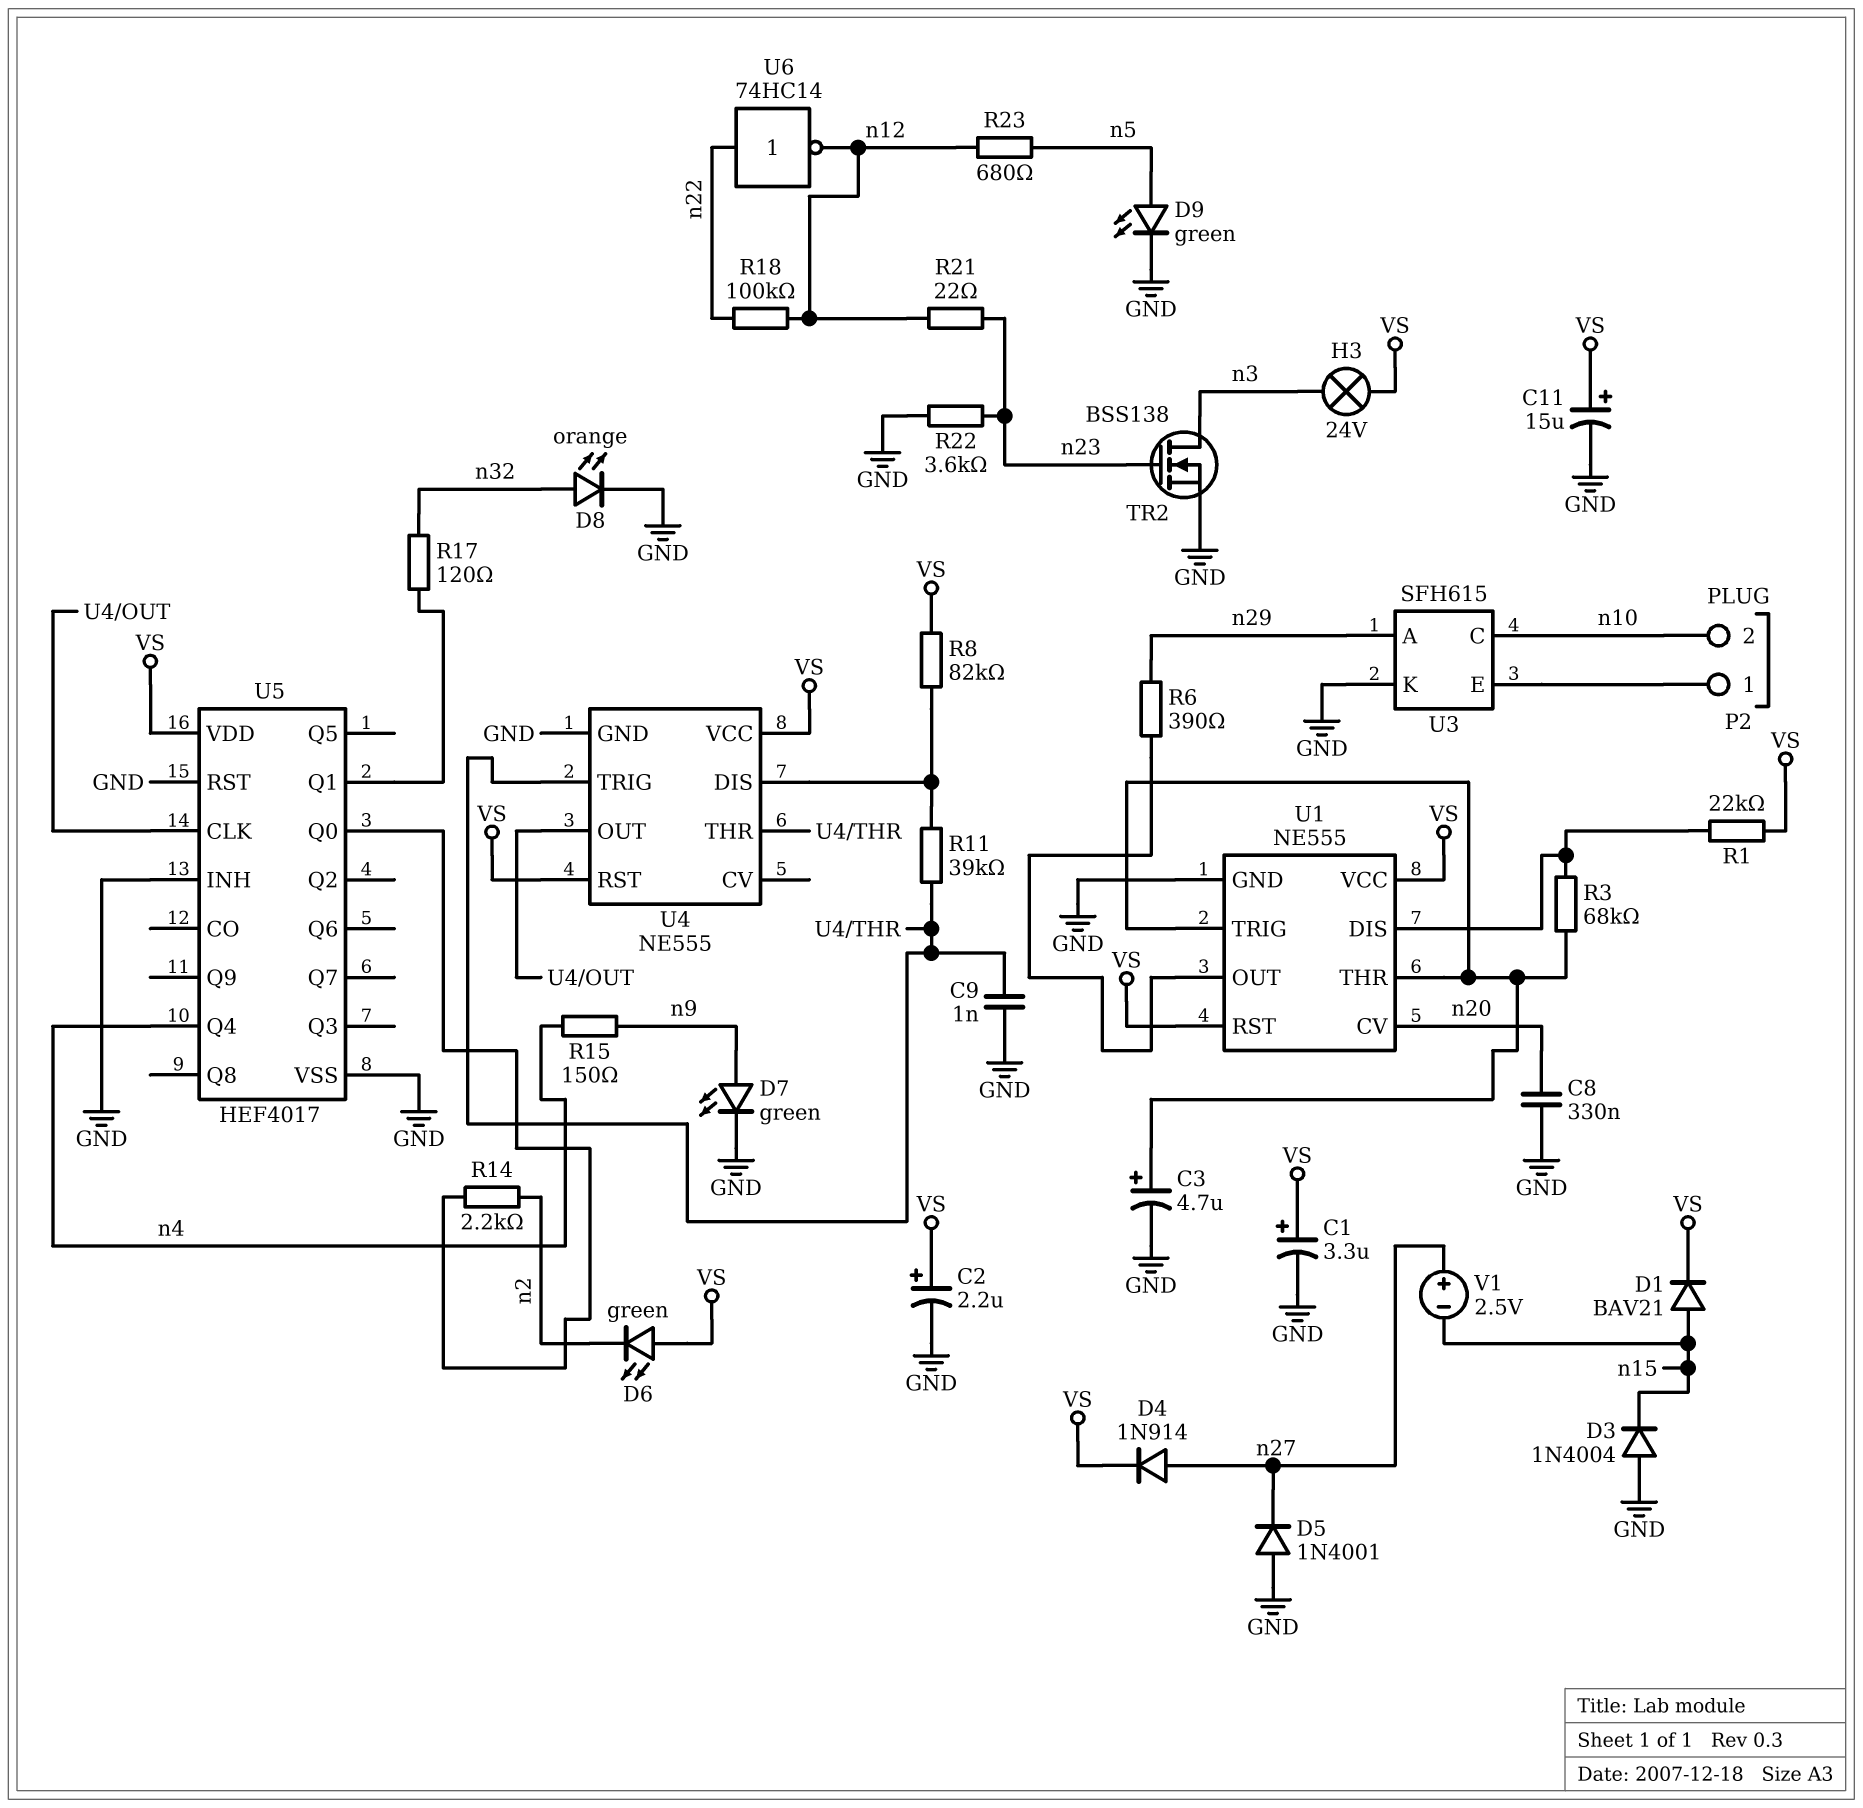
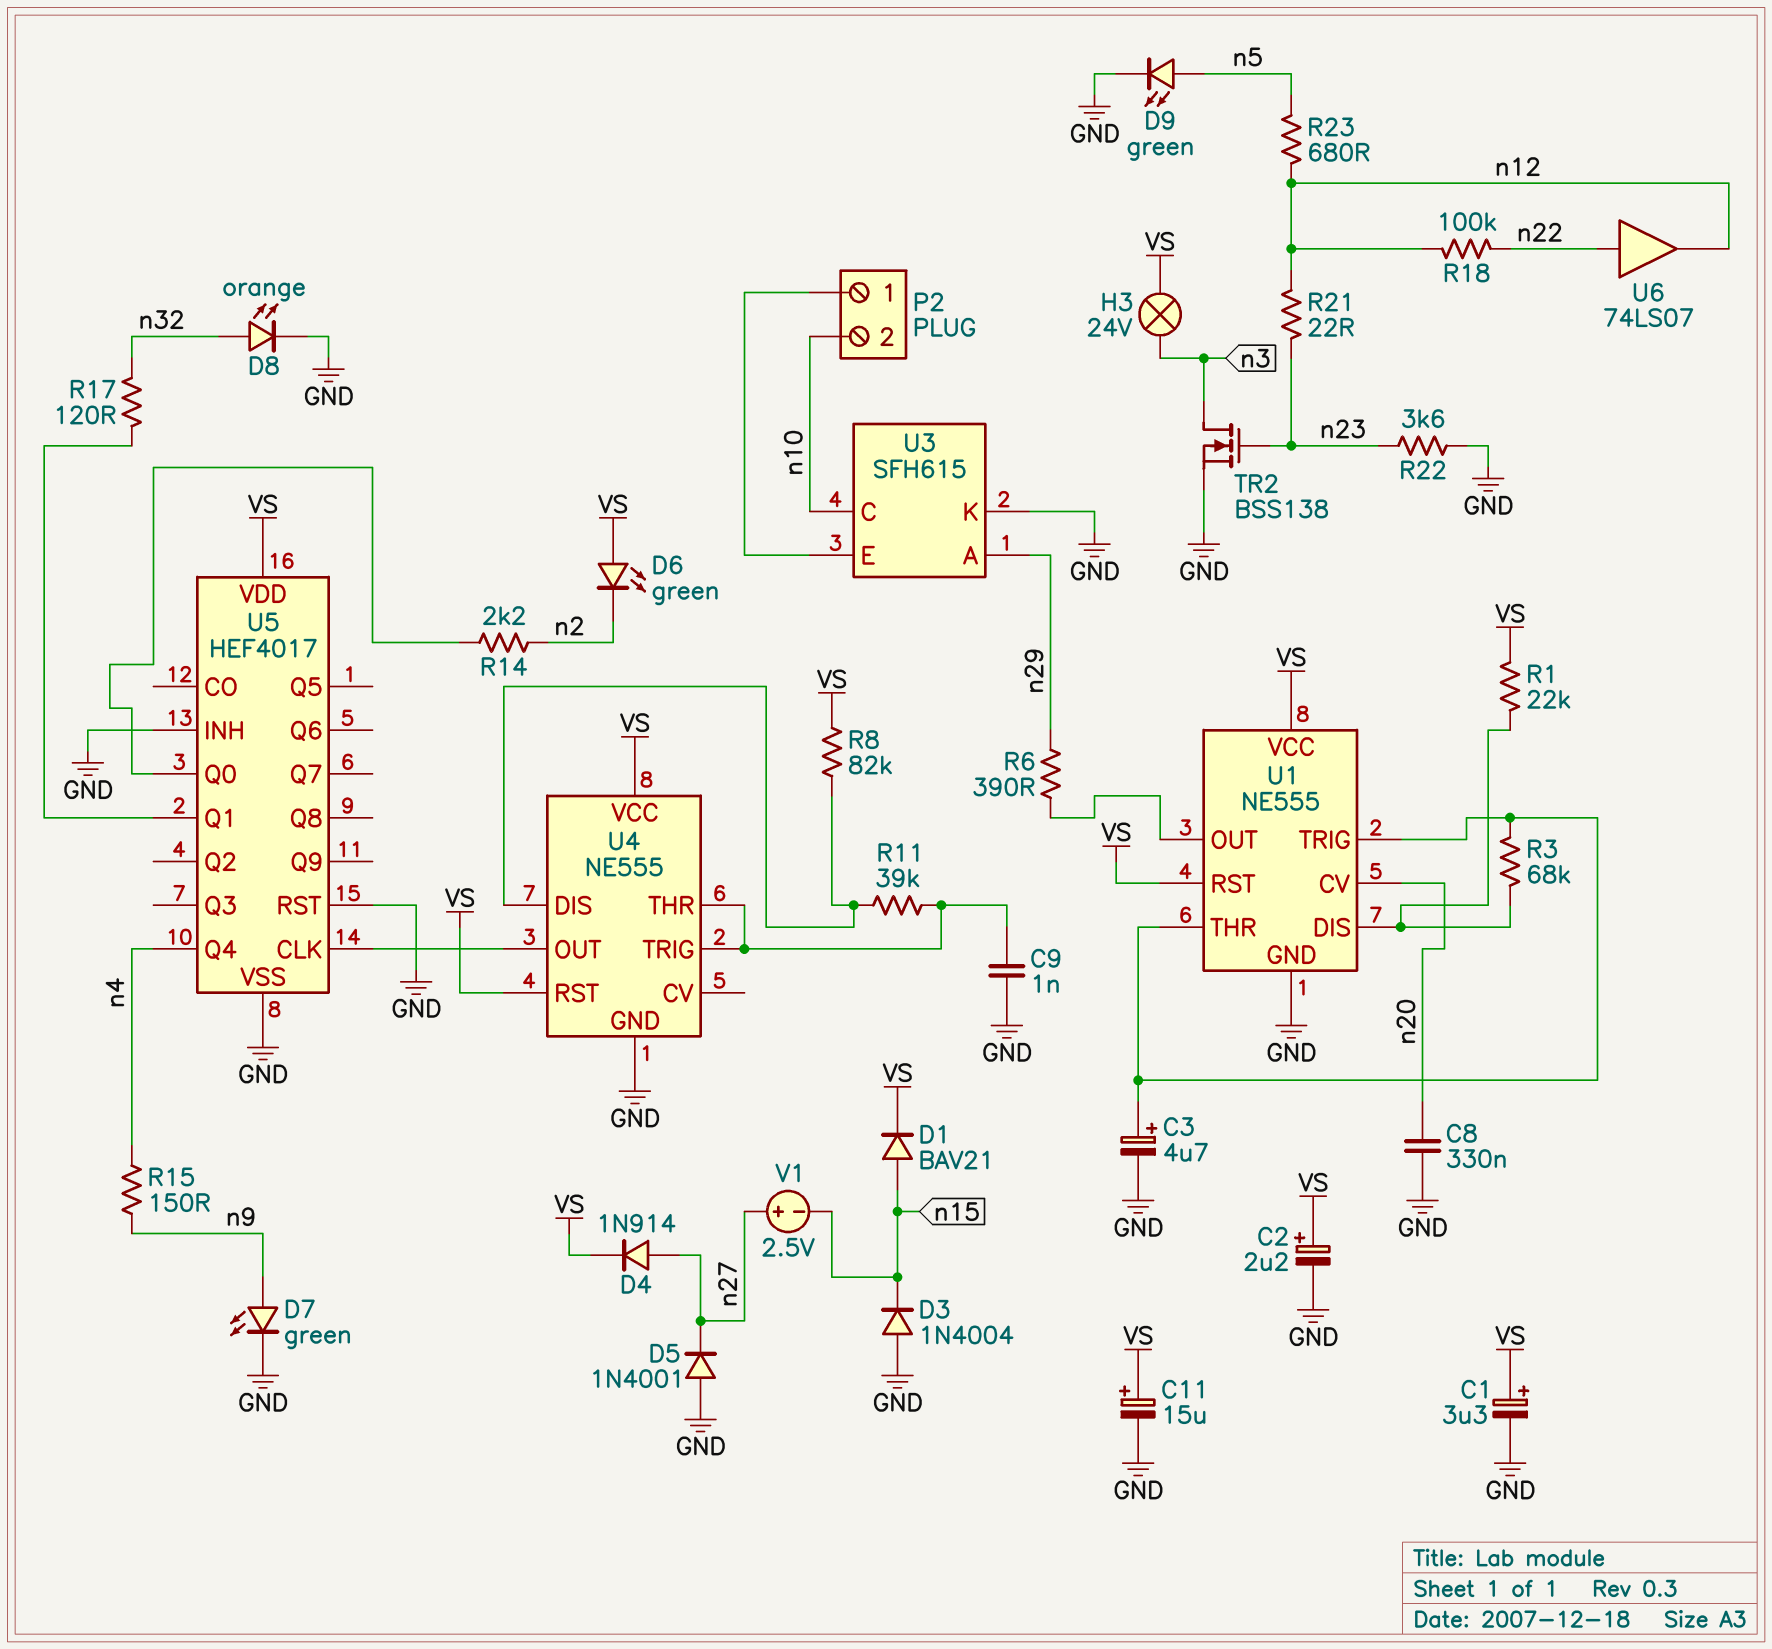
U6: NOT 74HC14 (in n22, out n12) -> buffer 74LS07 (in n22, out n12)

